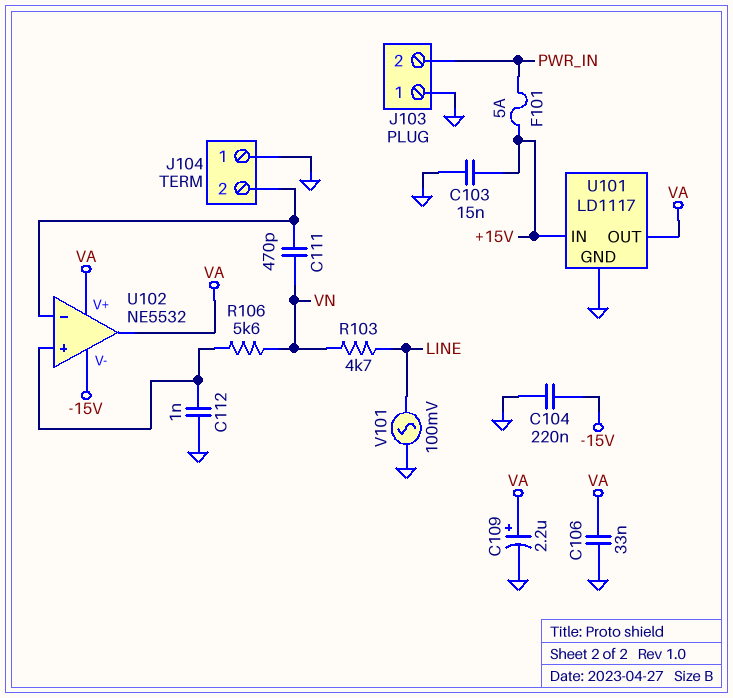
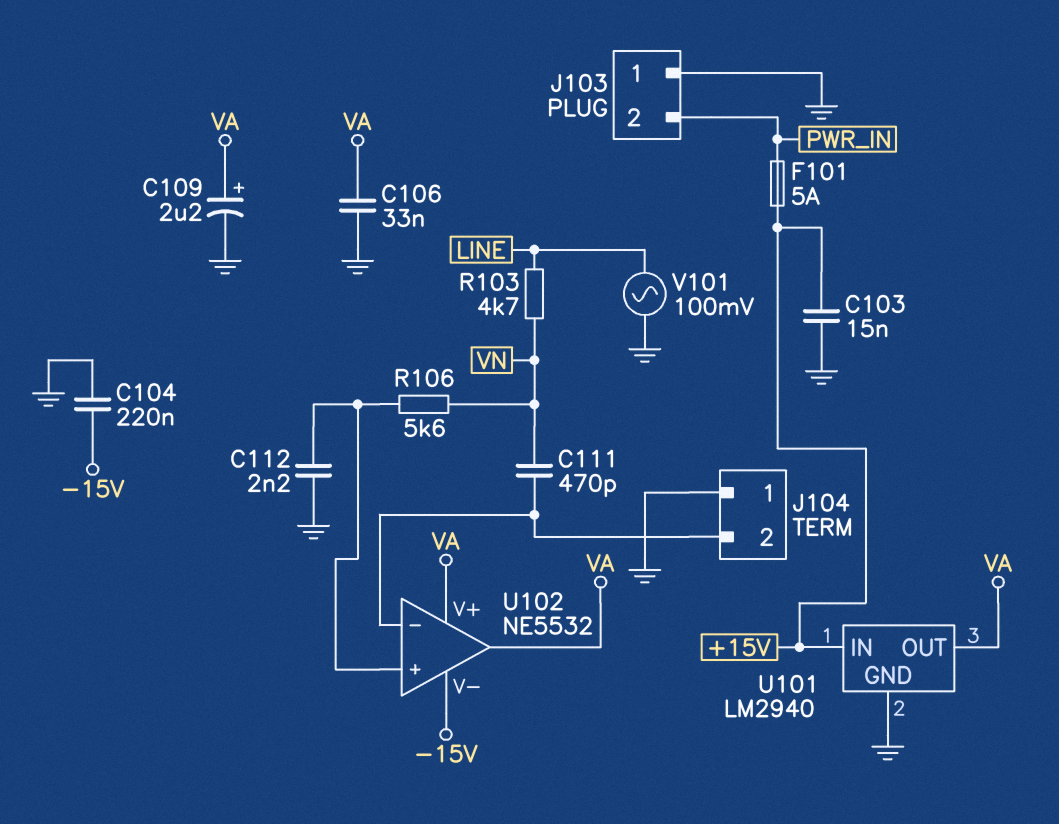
C112: 1nF (GND, U102/in+) -> 2.2nF (GND, U102/in+)
U101: LD1117 -> LM2940

